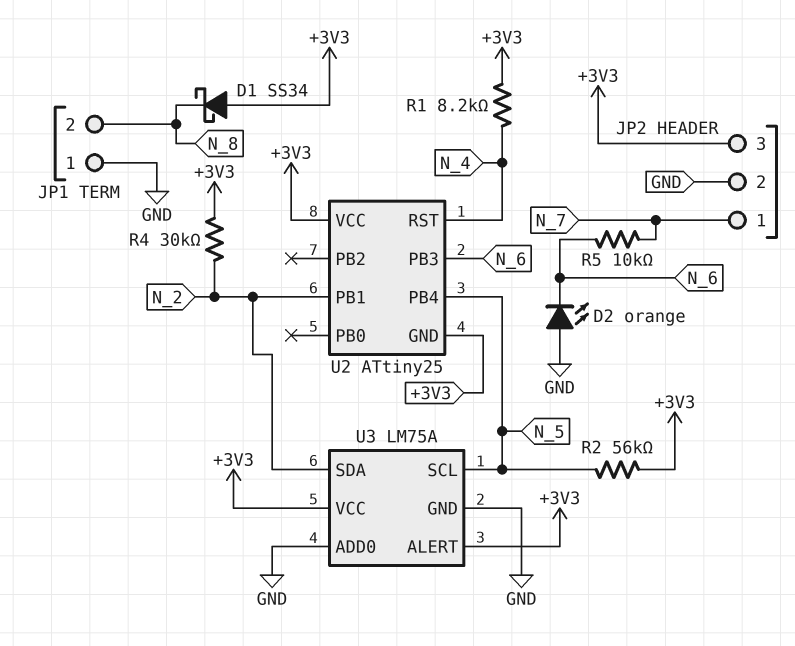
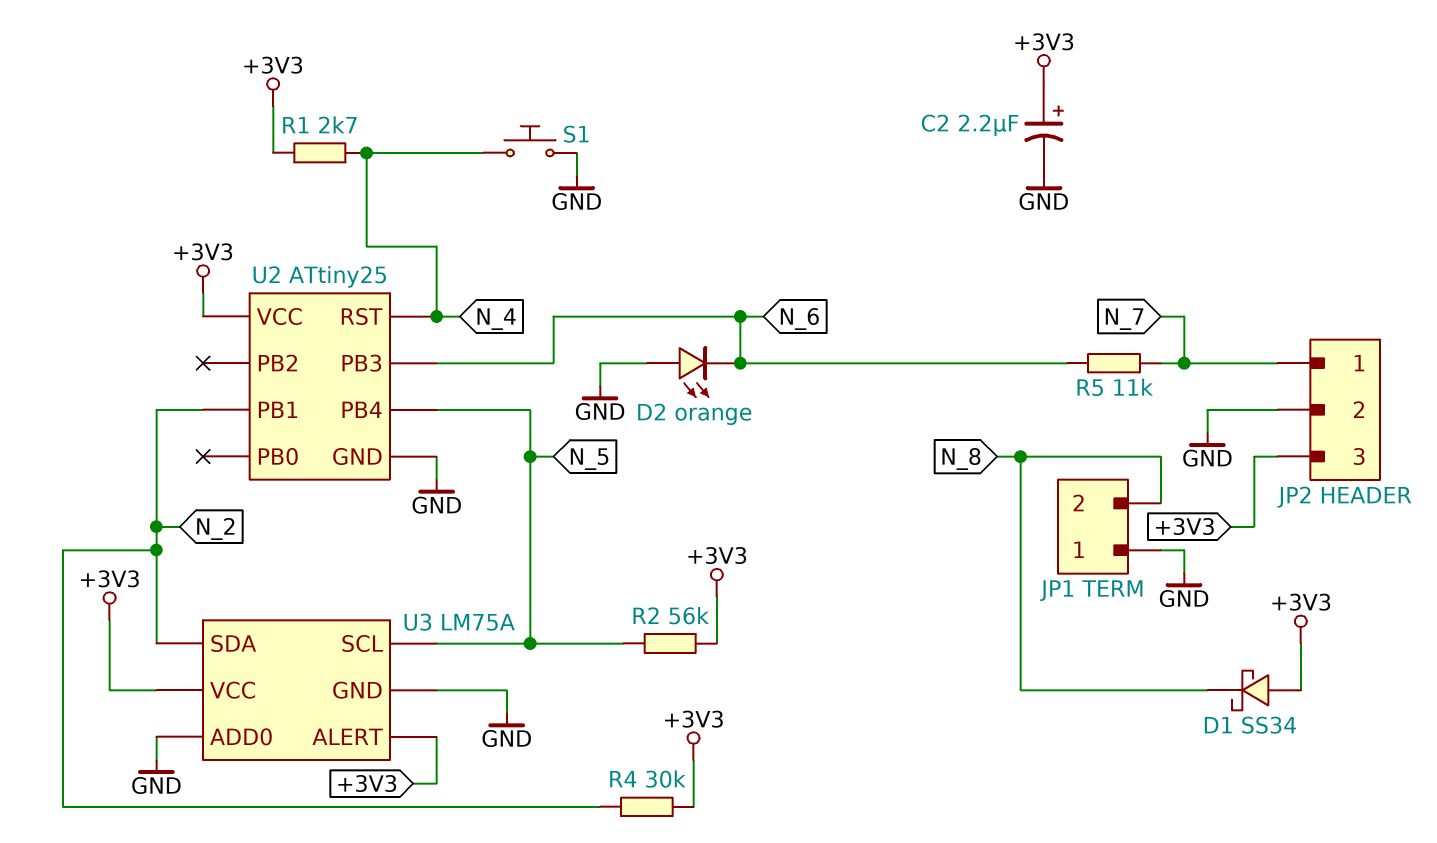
C2: none -> 2.2uF (plus +3V3, minus GND)
R1: 8.2k (+3V3, N_4) -> 2.7k (+3V3, N_4)
R5: 10k (N_6, N_7) -> 11k (N_6, N_7)
S1: none -> button (GND, N_4)
U2 pin GND: +3V3 -> GND

